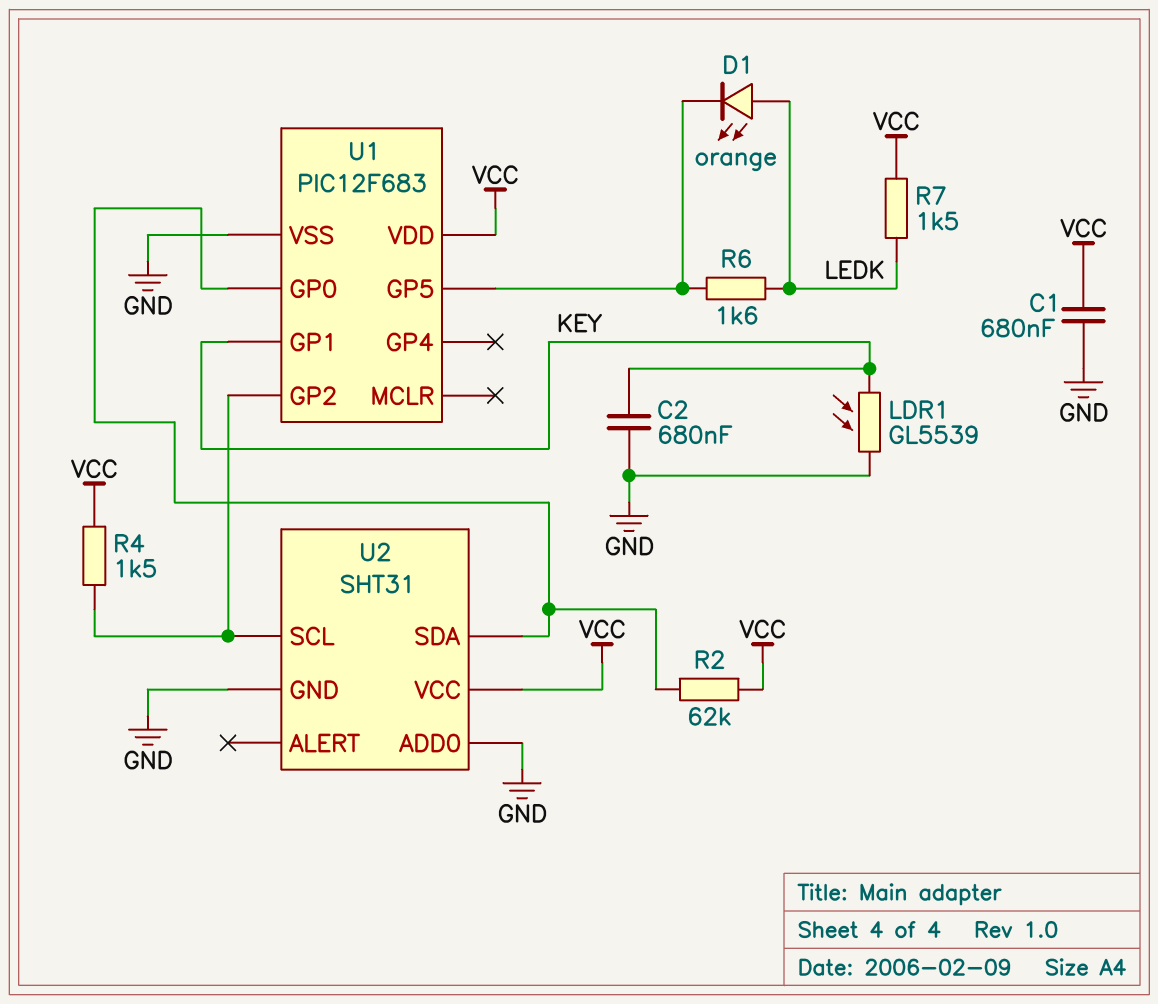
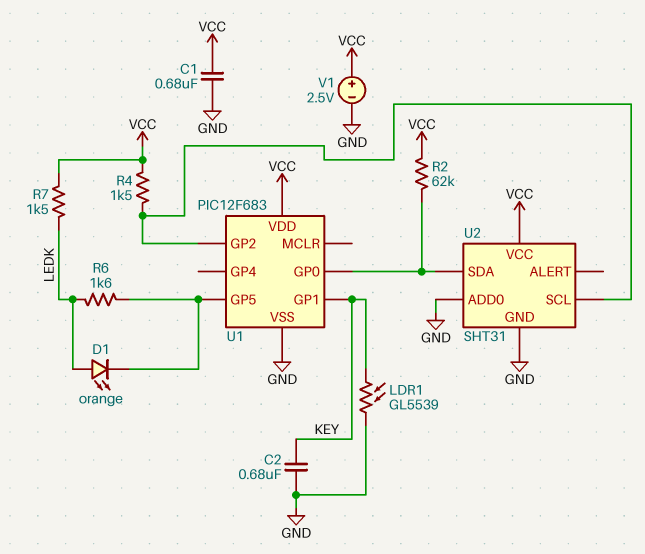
V1: none -> 2.5V (plus VCC, minus GND)

